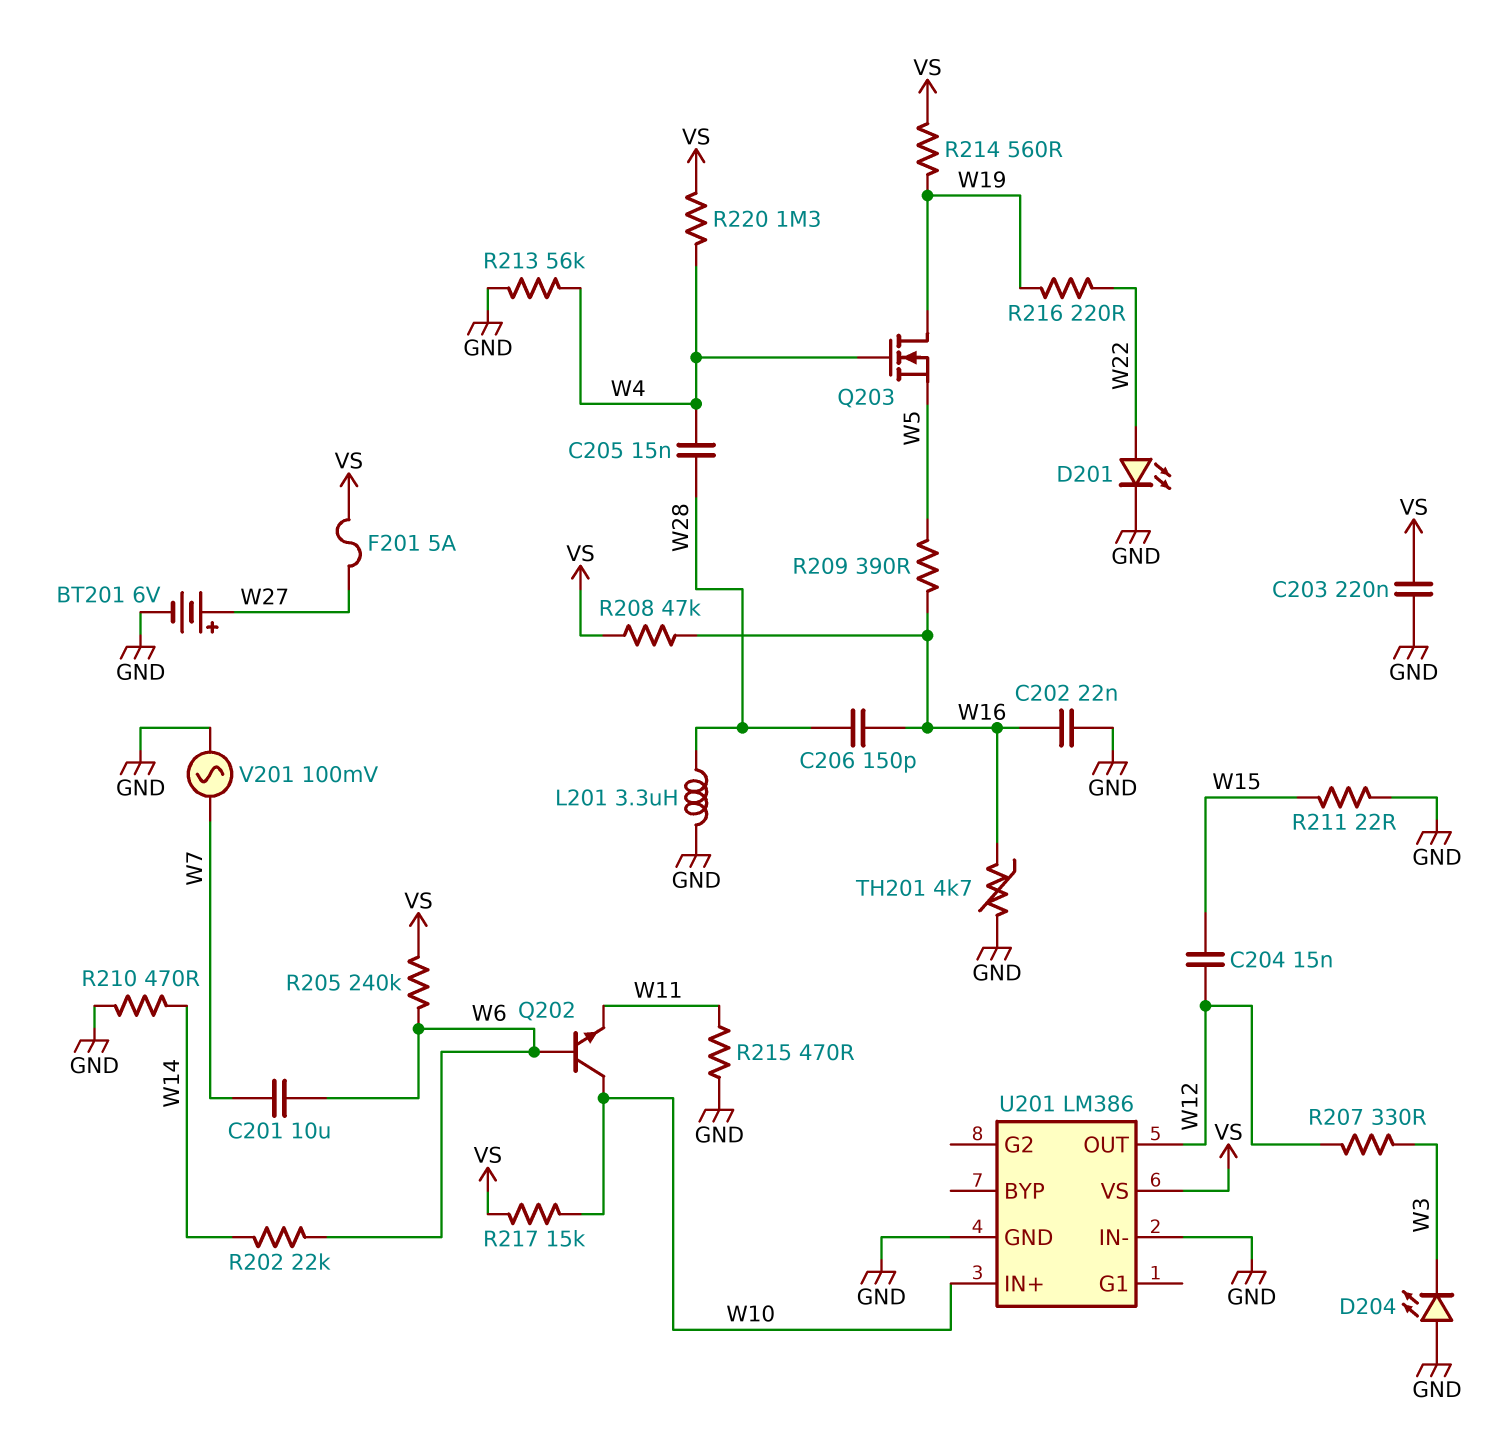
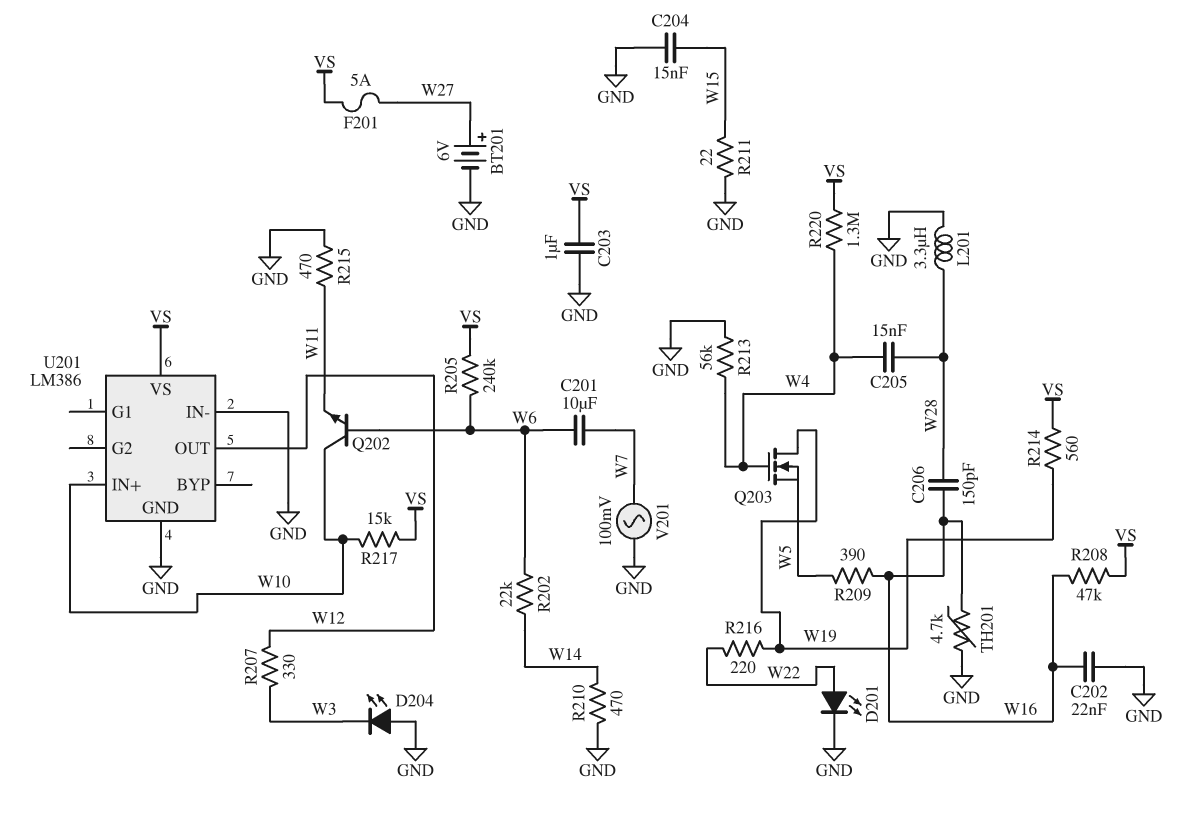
C203: 220nF (GND, VS) -> 1uF (GND, VS)
C204: 15nF (W12, W15) -> 15nF (GND, W15)

